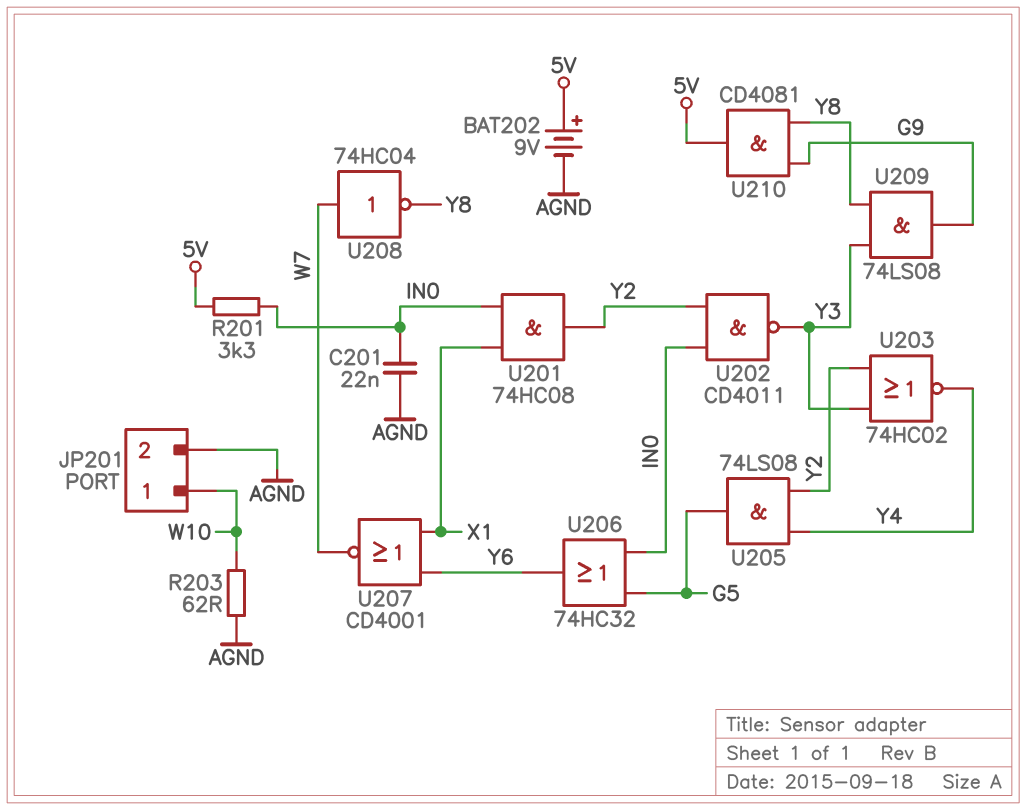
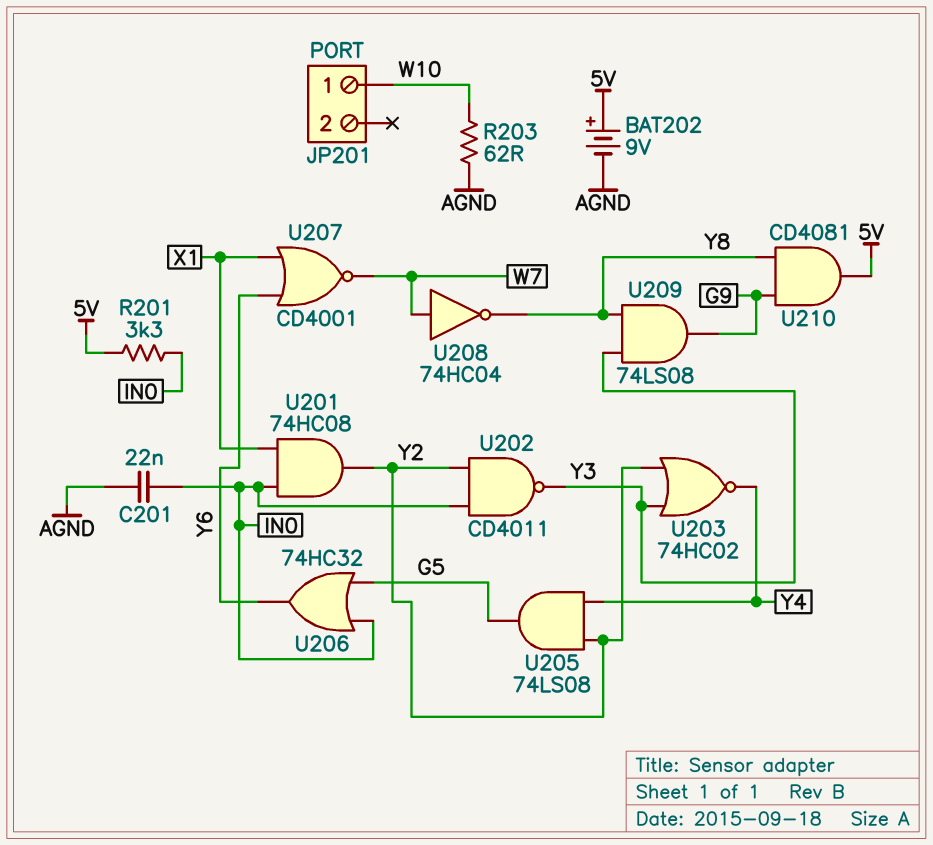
JP201 pin 2: AGND -> none

